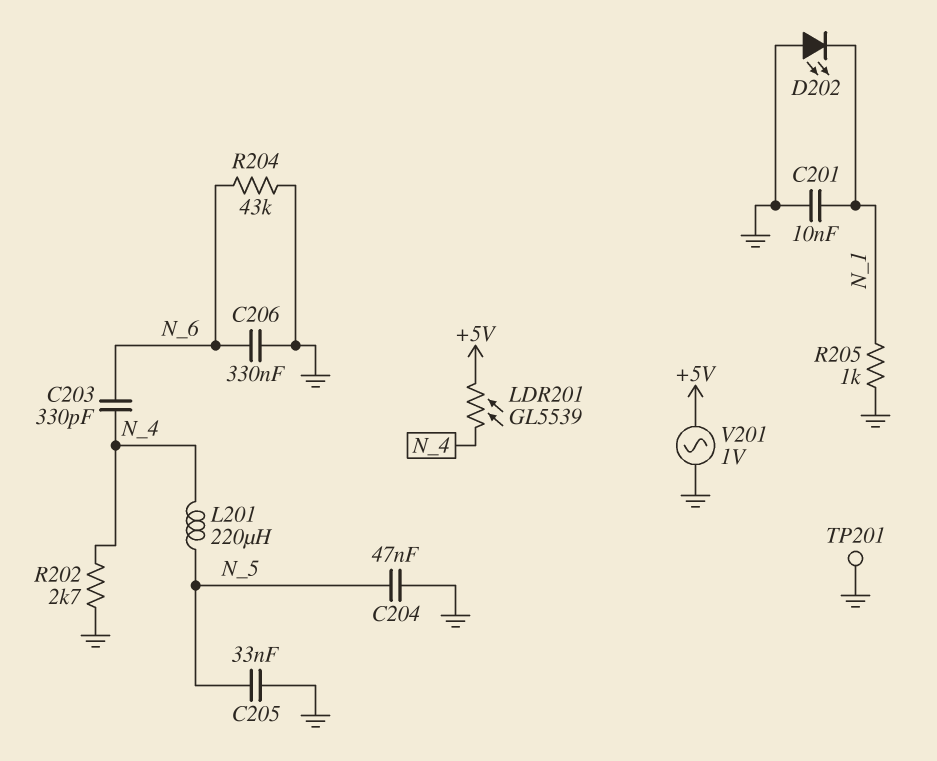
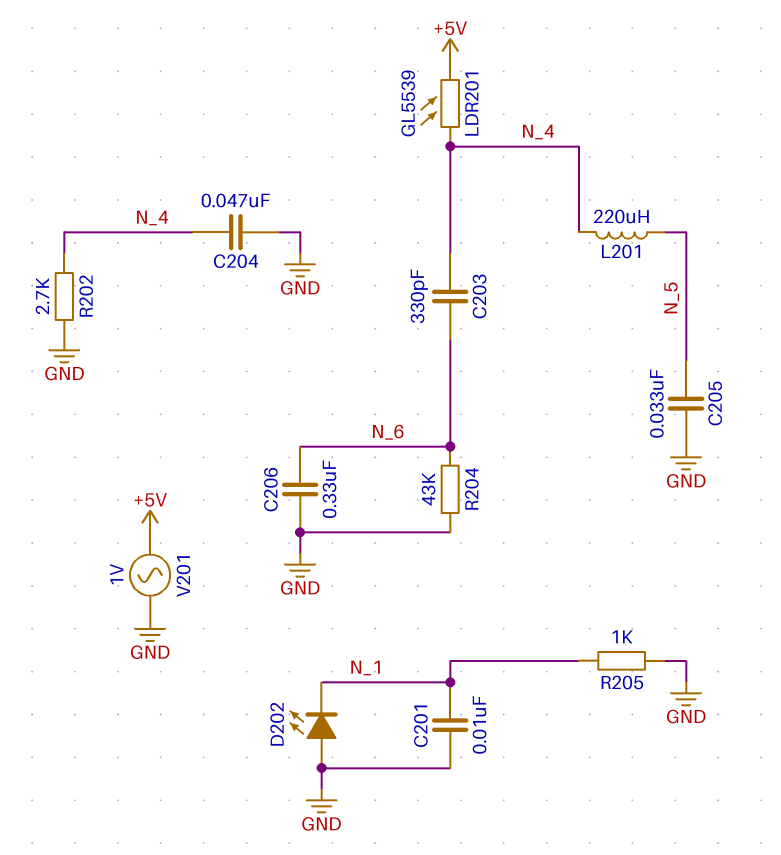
C204: 47nF (GND, N_5) -> 47nF (GND, N_4)
TP201: test point (GND) -> none

